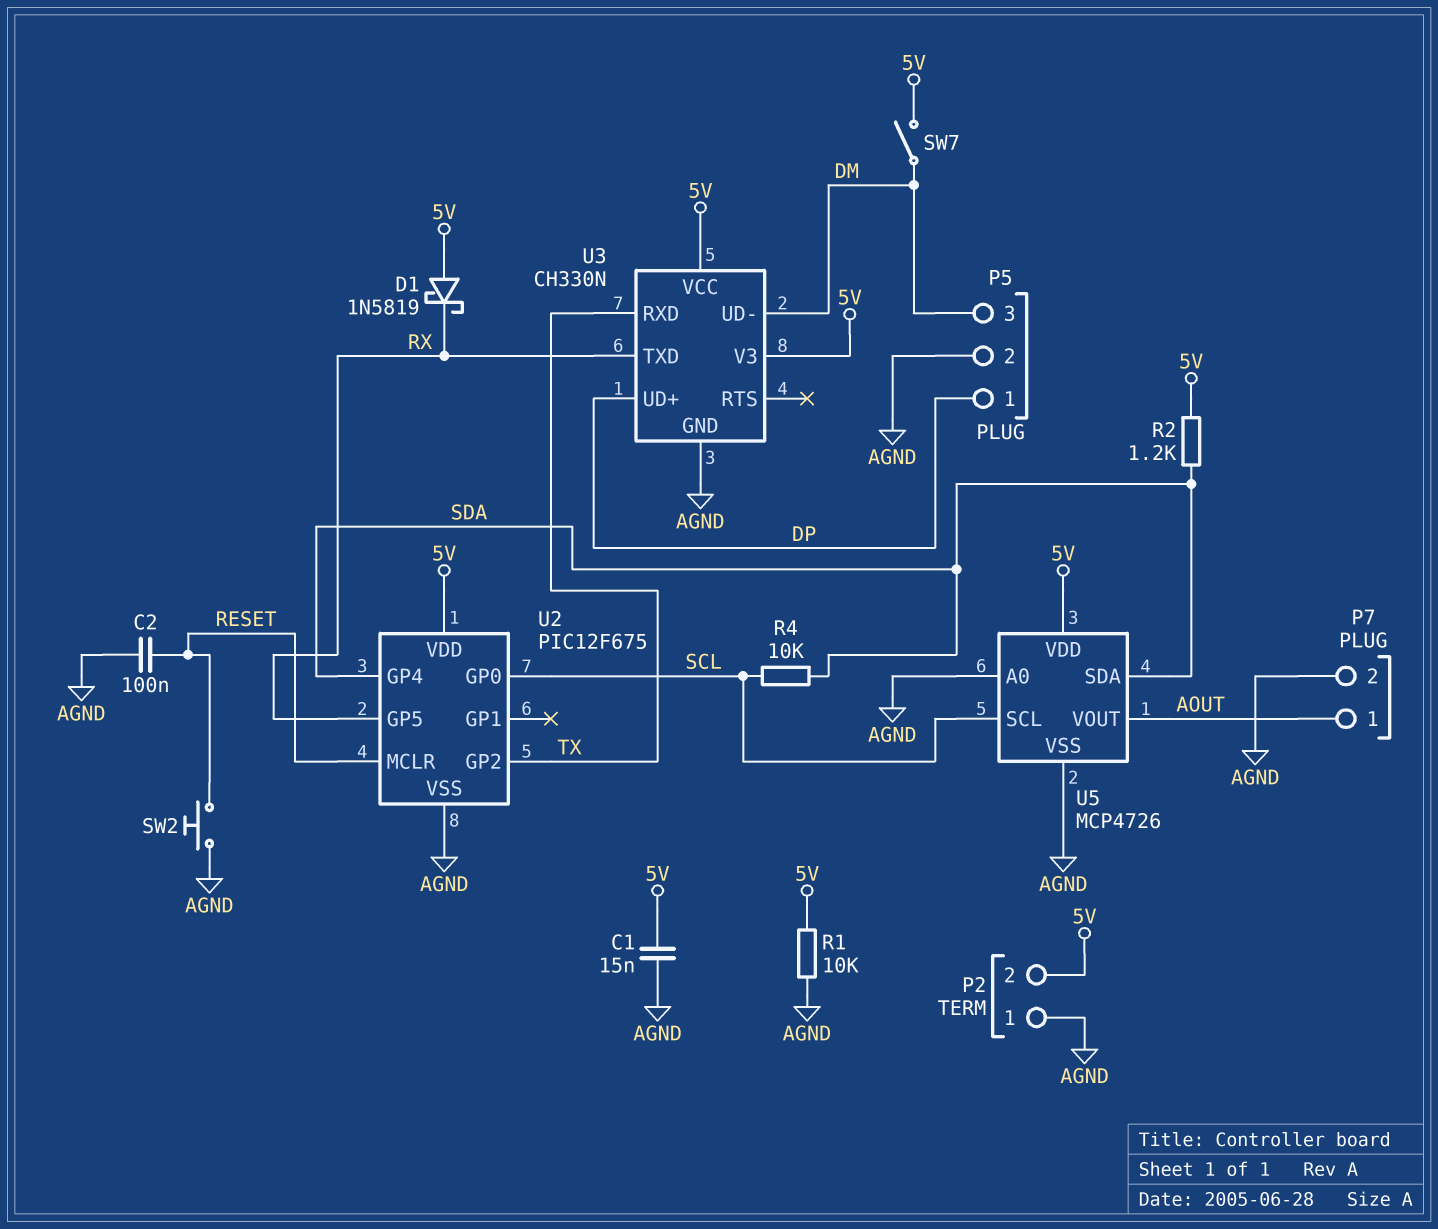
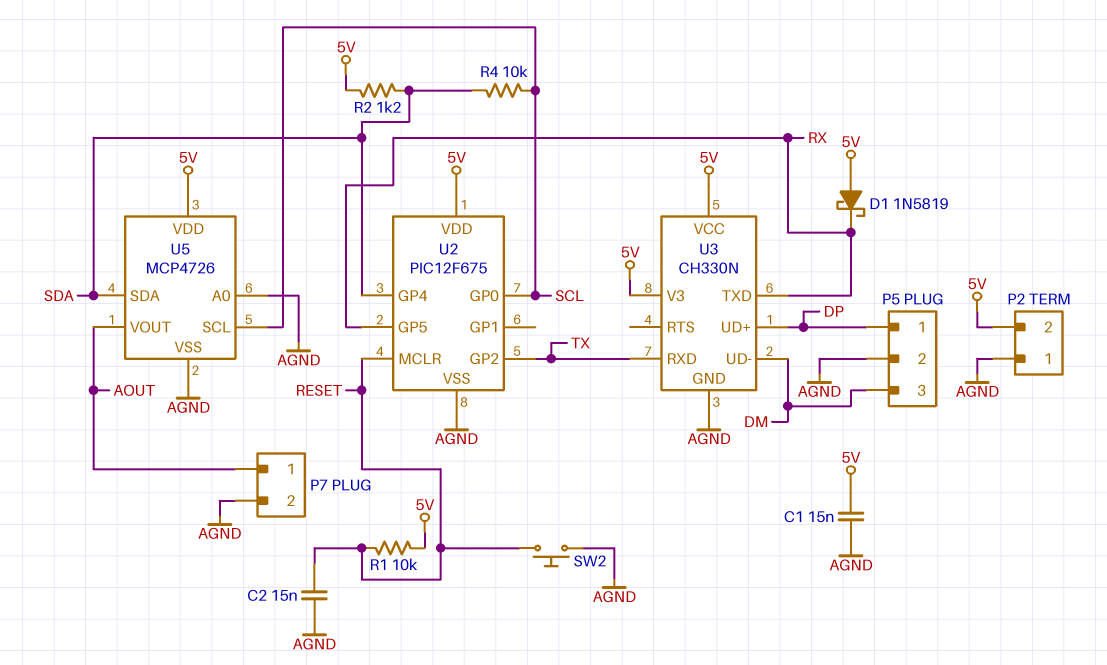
C2: 100nF (AGND, RESET) -> 15nF (AGND, RESET)
R1: 10k (5V, AGND) -> 10k (5V, RESET)
SW7: switch (5V, DM) -> none

